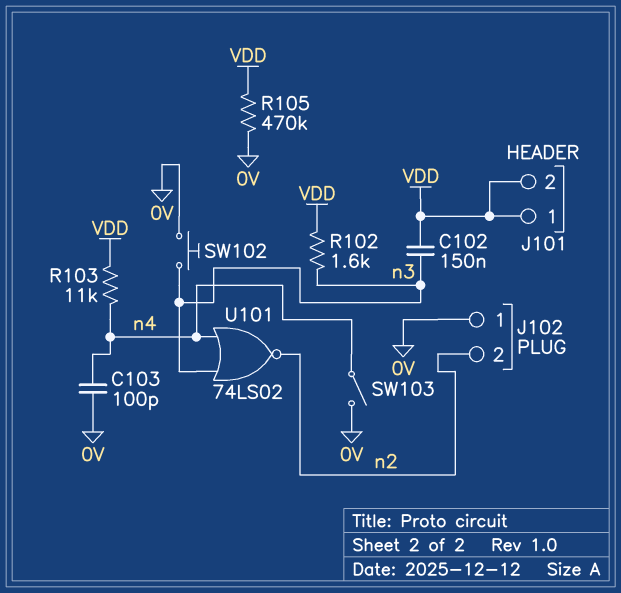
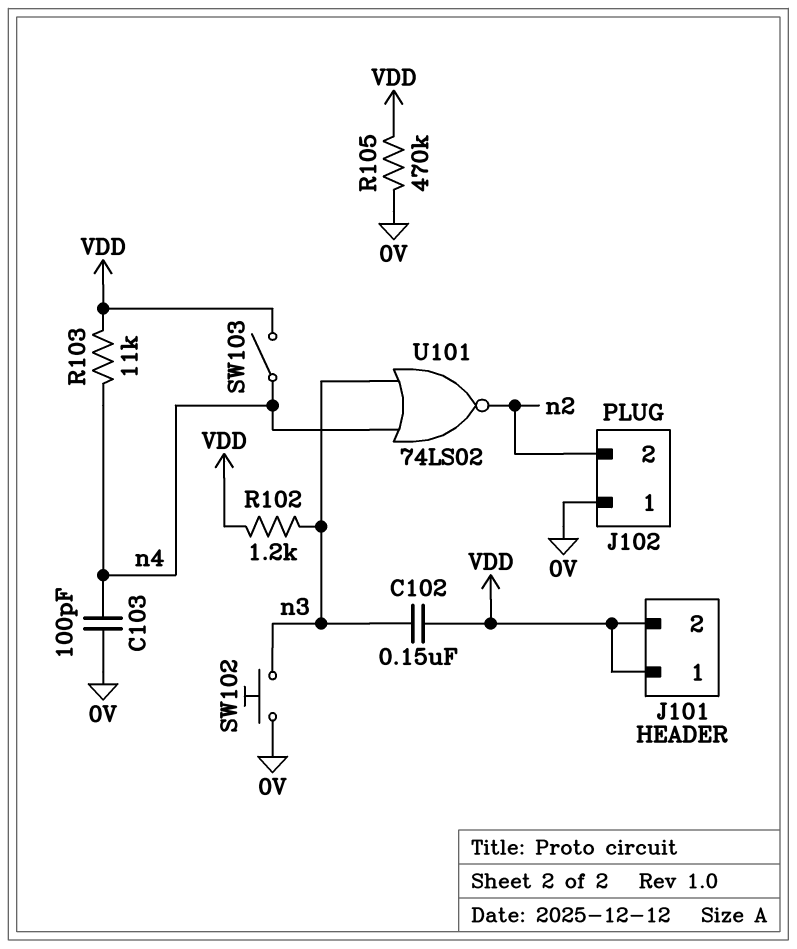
R102: 1.6k (VDD, n3) -> 1.2k (VDD, n3)
SW103: switch (0V, n4) -> switch (VDD, n4)

